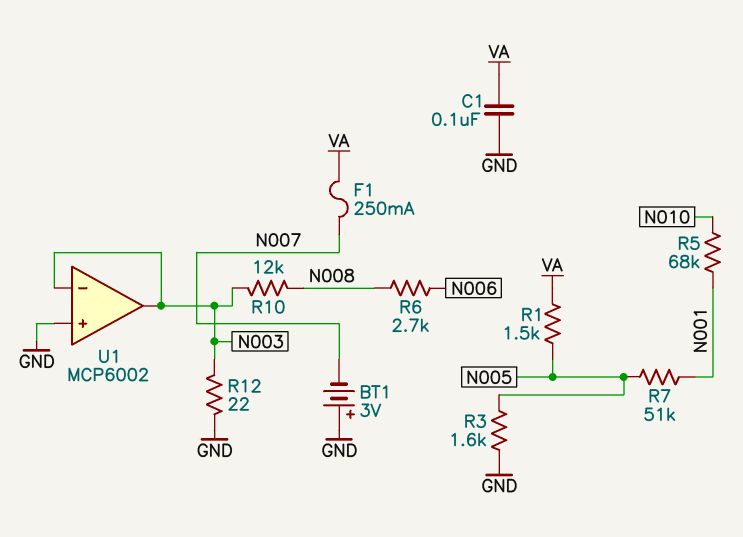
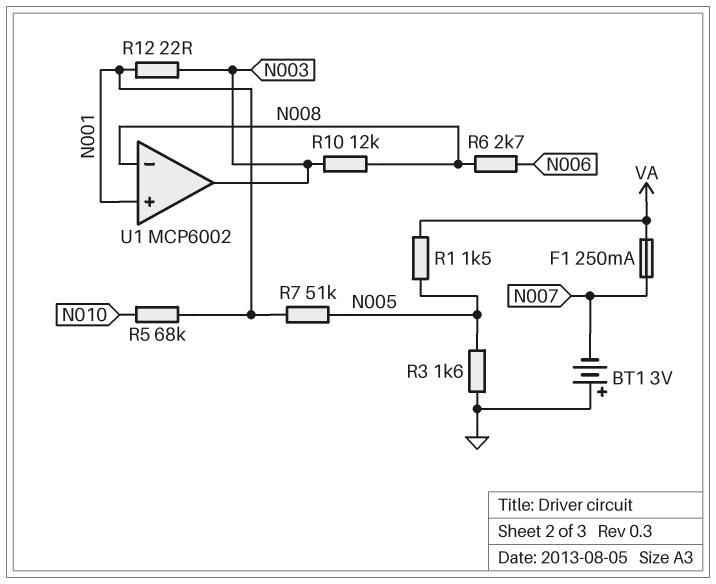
C1: 100nF (GND, VA) -> none
R12: 22 (GND, N003) -> 22 (N001, N003)
U1 pin in+: GND -> N001
U1 pin in-: N003 -> N008

